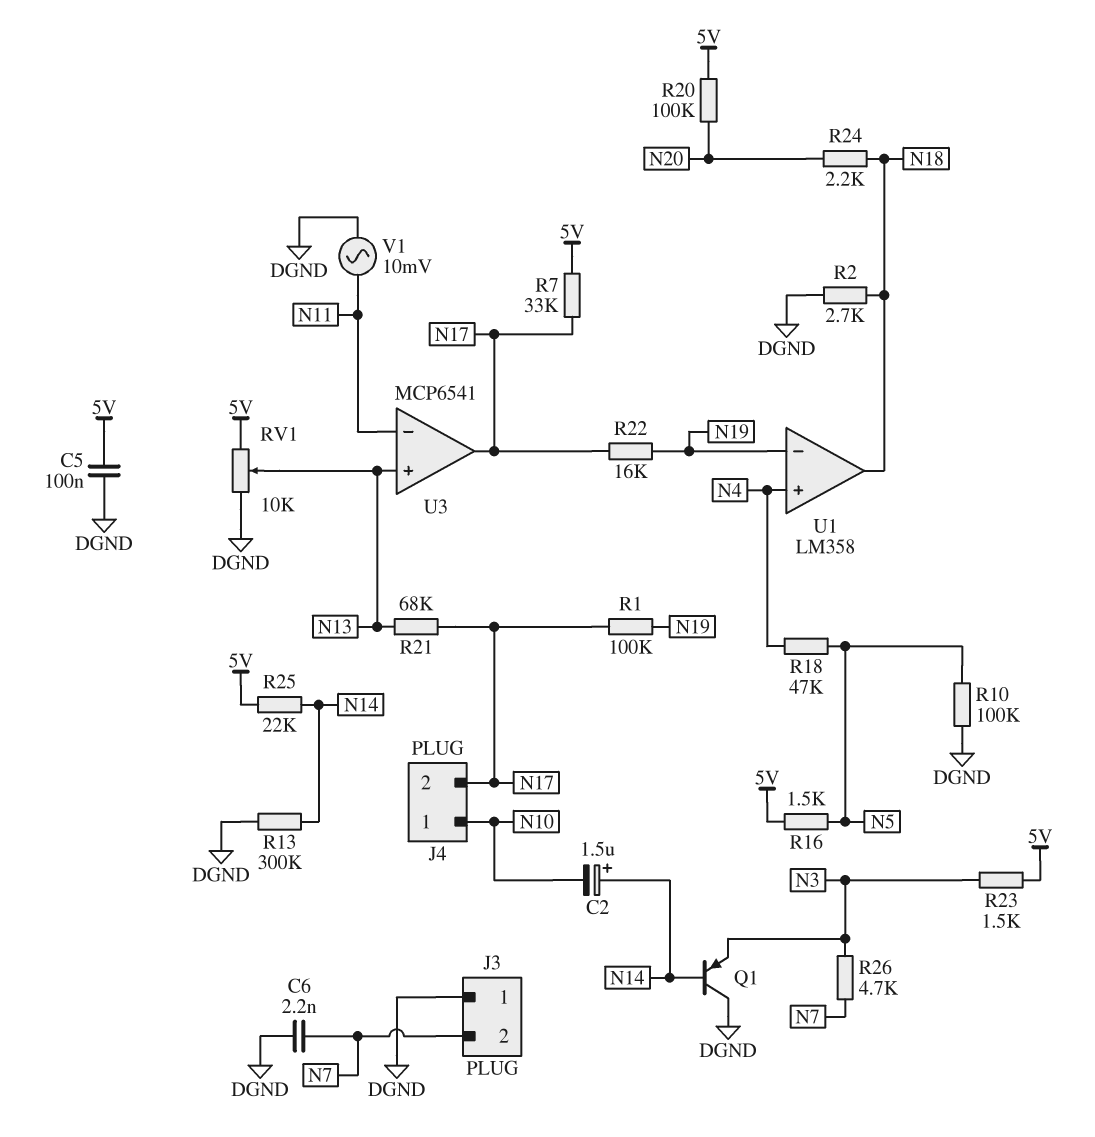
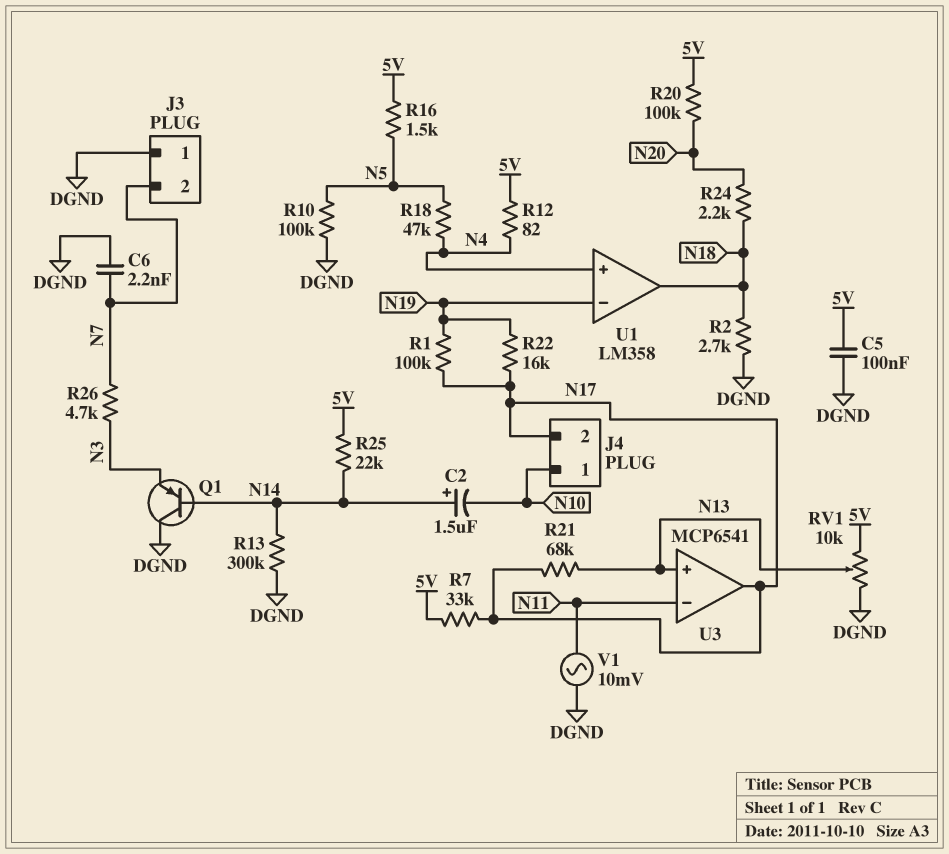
R12: none -> 82 (5V, N4)
R23: 1.5k (5V, N3) -> none

